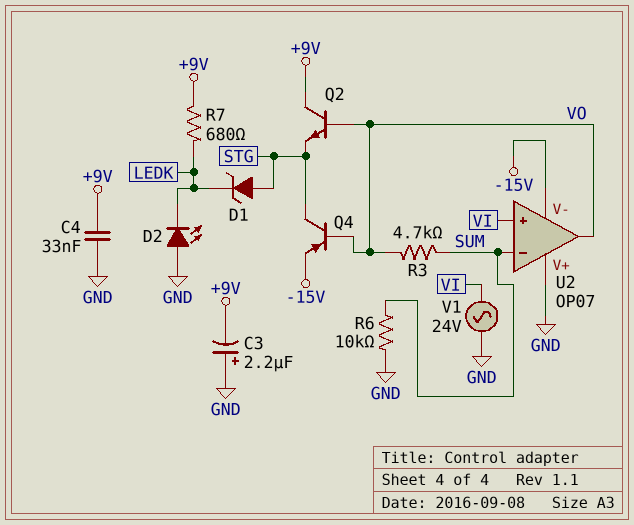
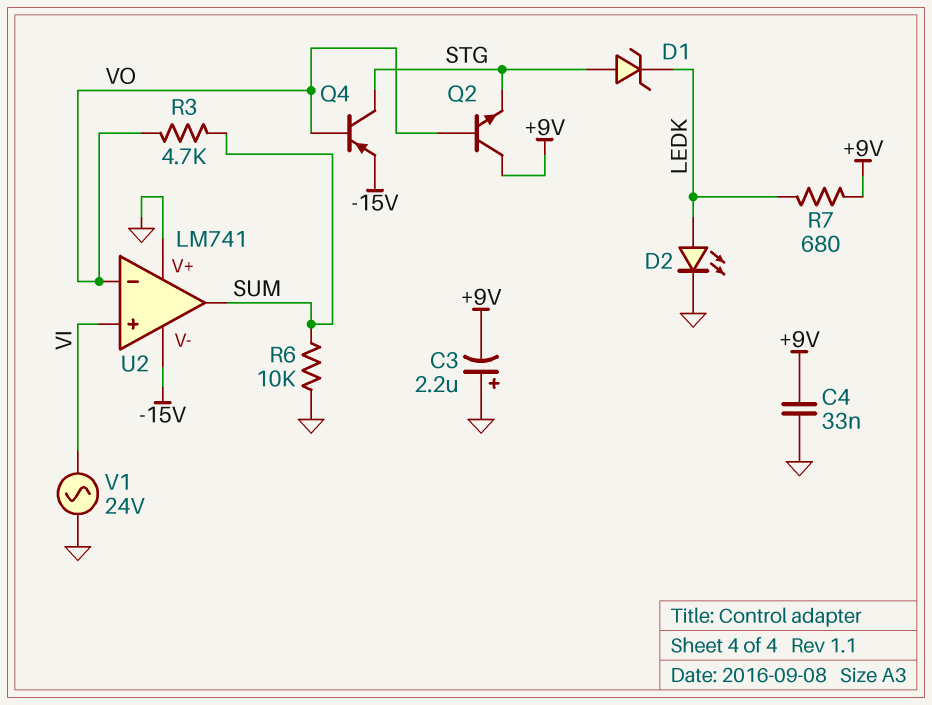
D2: LED (A GND, K LEDK) -> LED (A LEDK, K GND)
U2: OP07 -> LM741
U2 pin in-: SUM -> VO
U2 pin out: VO -> SUM

